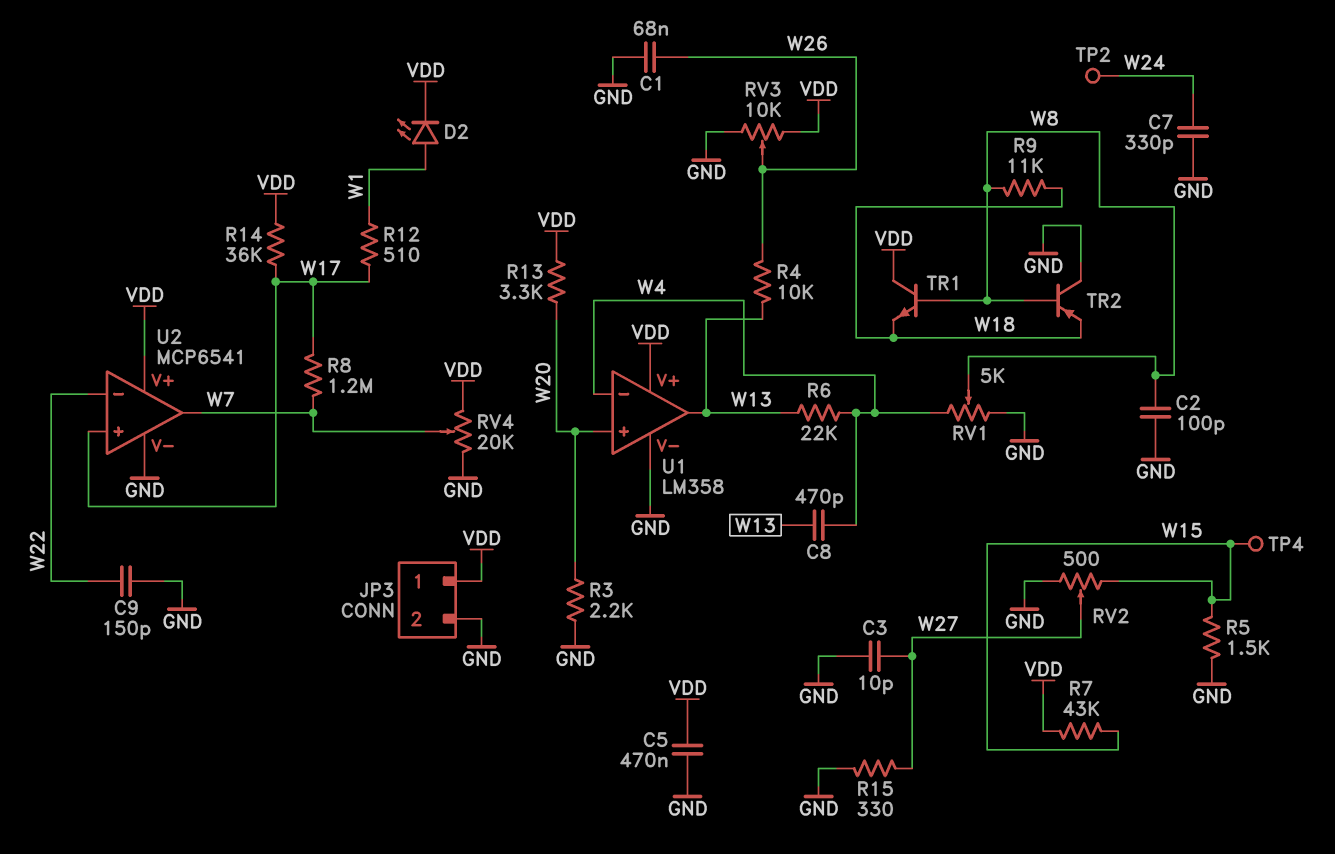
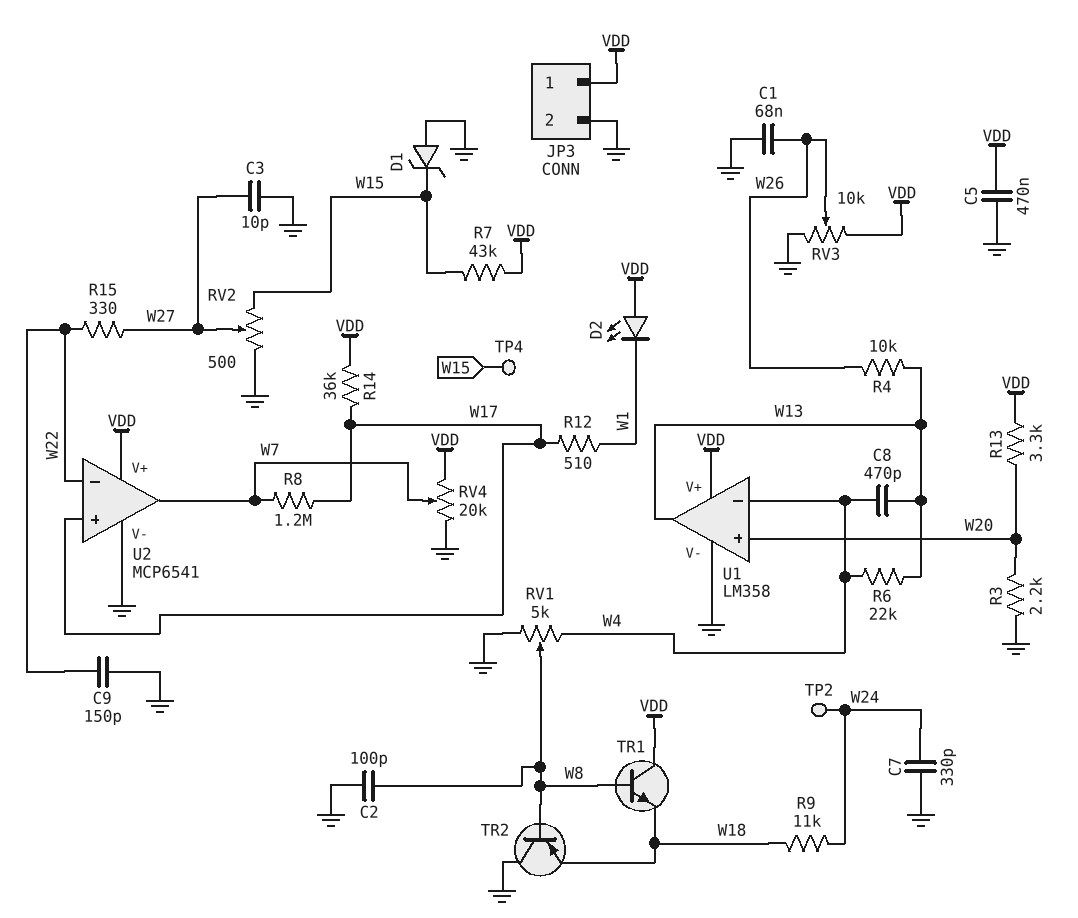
D1: none -> zener (A GND, K W15)
D2: LED (A W1, K VDD) -> LED (A VDD, K W1)
R5: 1.5k (GND, W15) -> none
R9: 11k (W8, W18) -> 11k (W18, W24)
R15: 330 (GND, W27) -> 330 (W22, W27)

